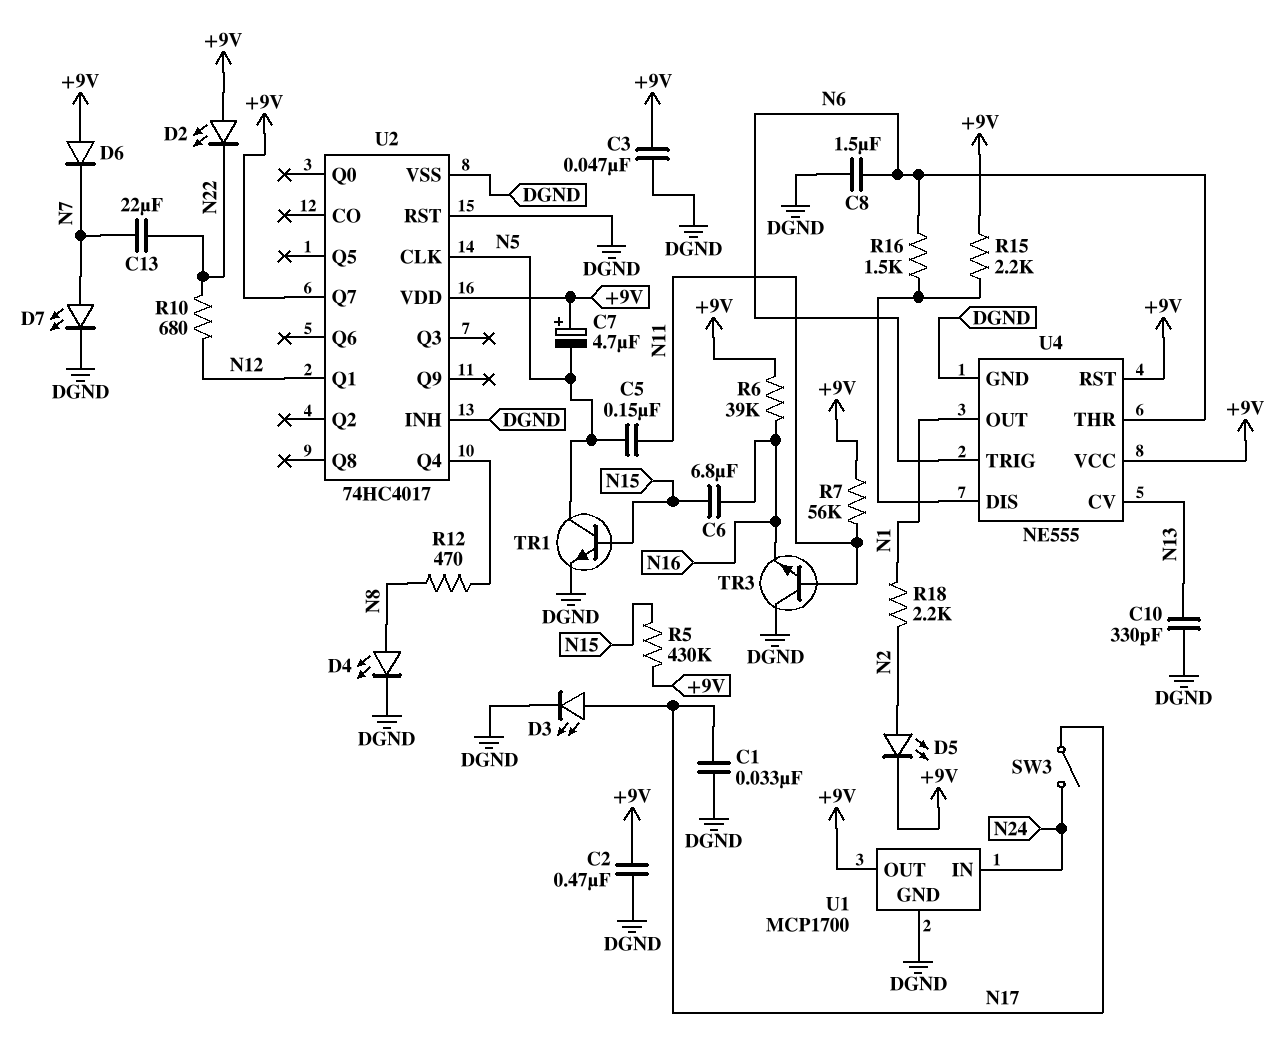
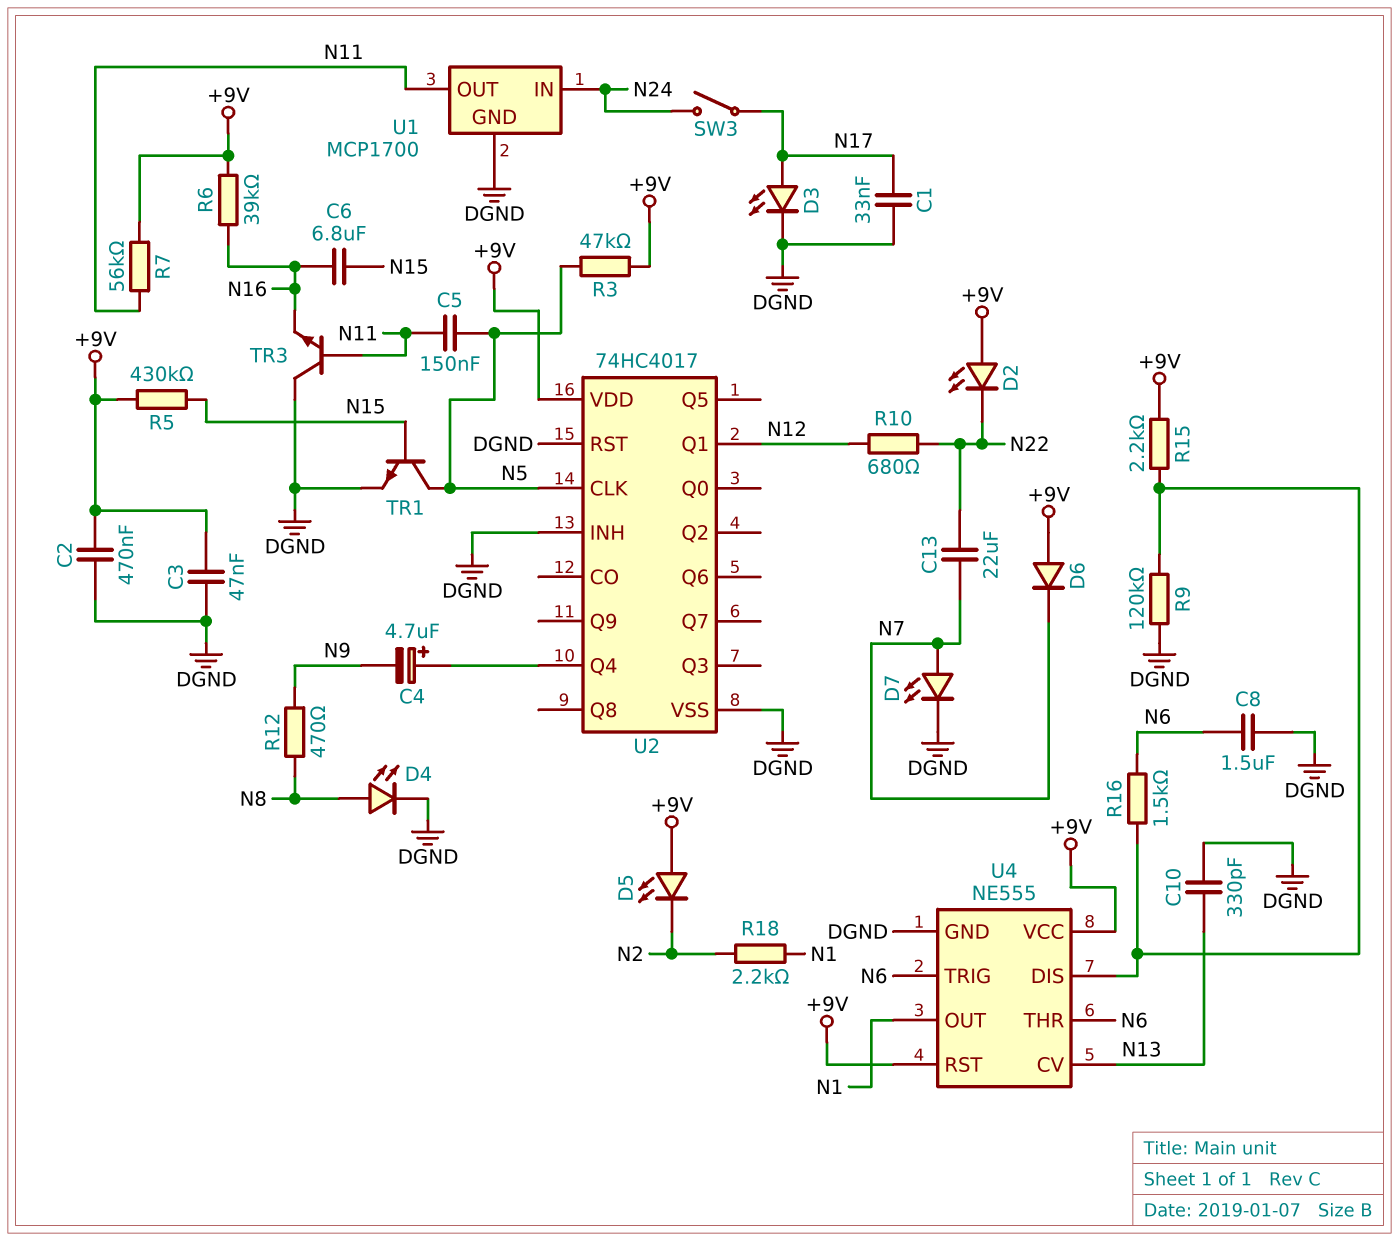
C4: none -> 4.7uF (plus U2/Q4, minus N9)
C7: 4.7uF (plus +9V, minus N5) -> none
D5: LED (A N2, K +9V) -> LED (A +9V, K N2)
R3: none -> 47k (+9V, N5)
R9: none -> 120k (DGND, U4/DIS)
R12: 470 (N8, U2/Q4) -> 470 (N8, N9)
U1 pin OUT: +9V -> N11
U2 pin Q7: +9V -> none

